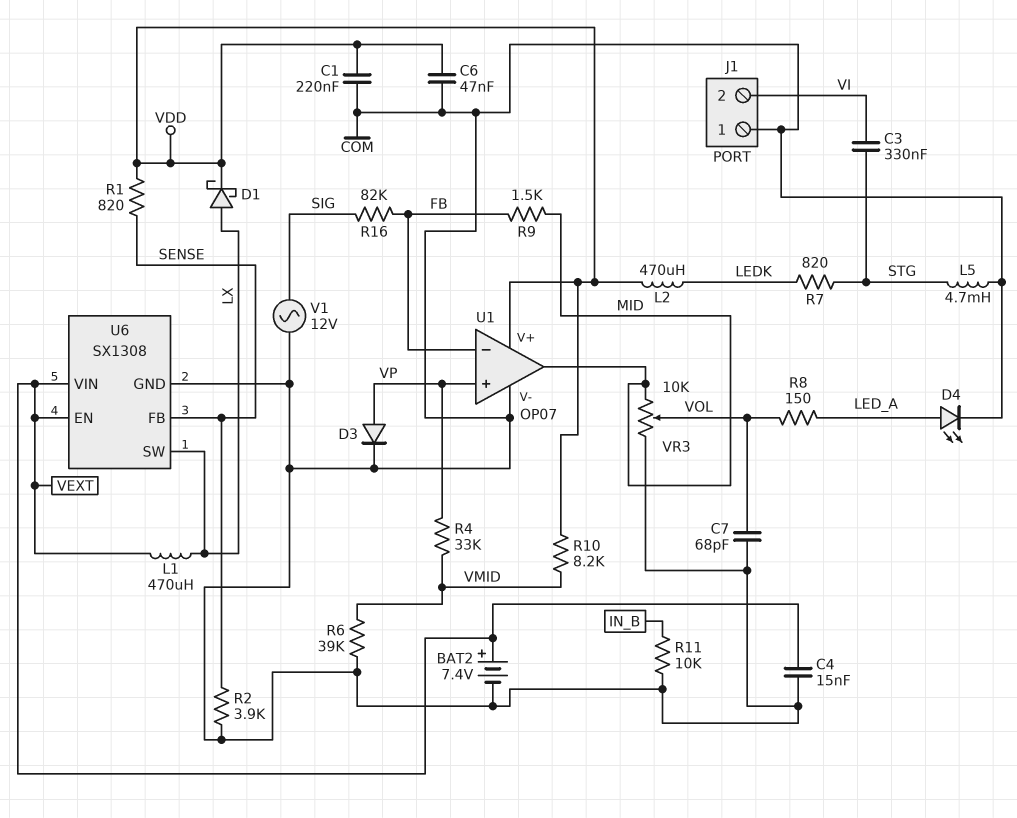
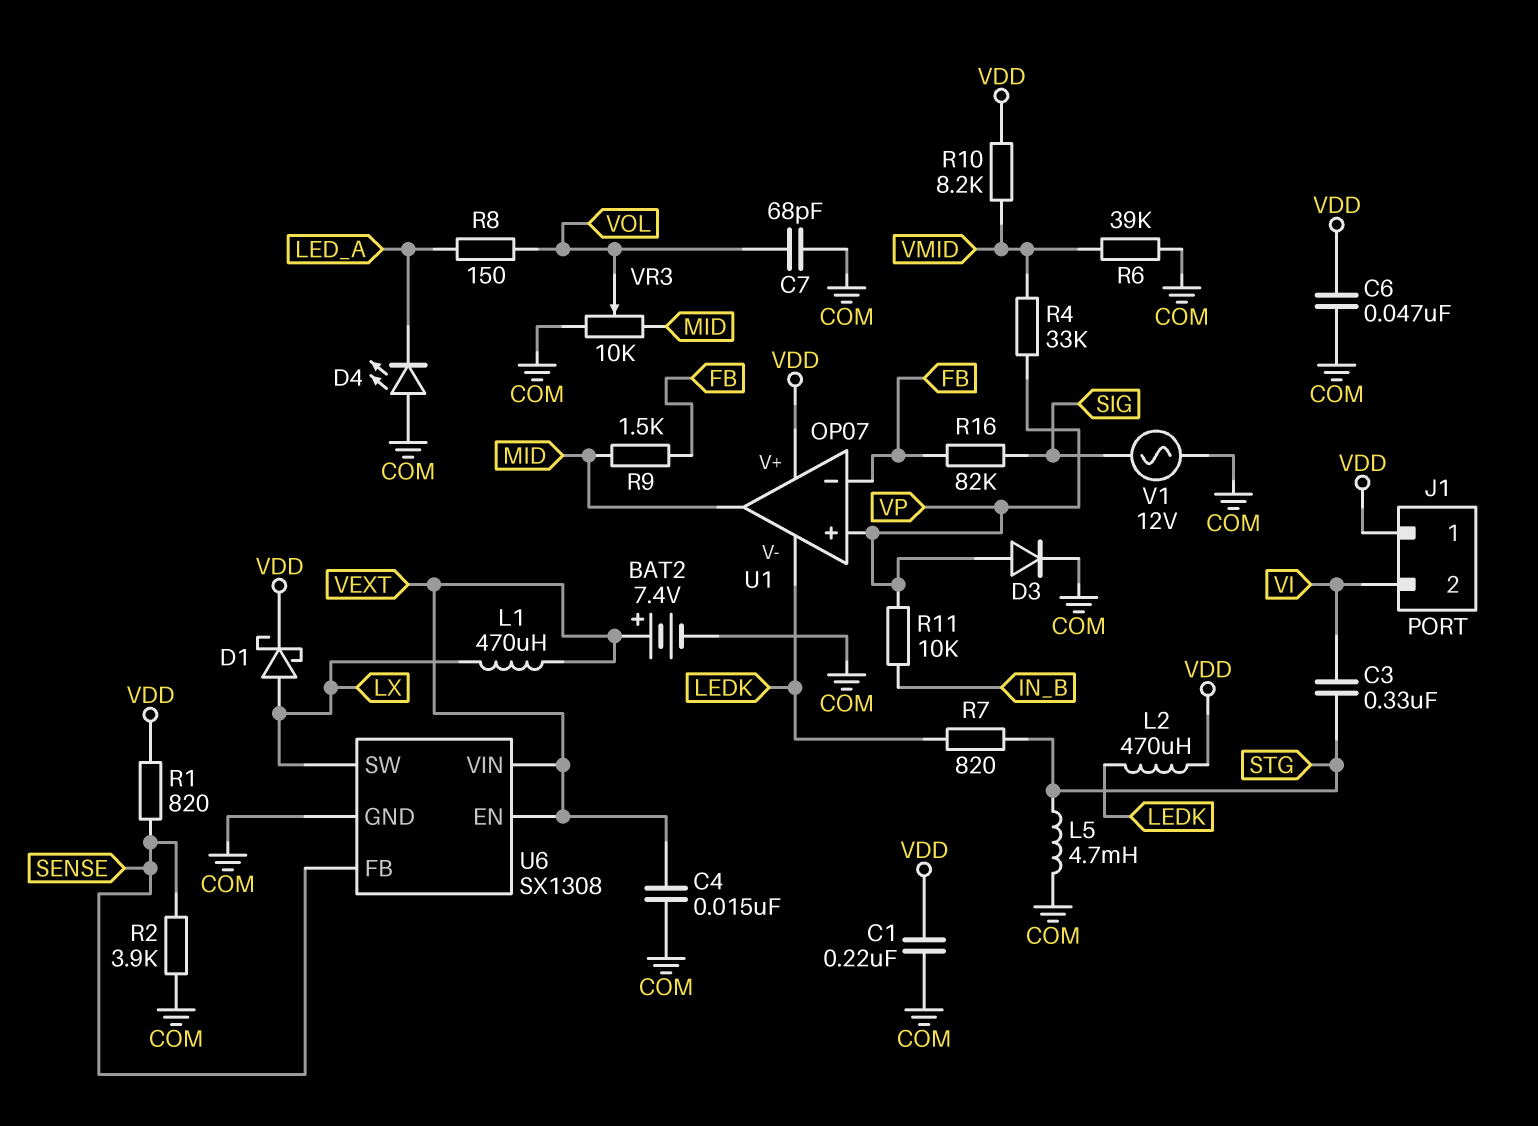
D4: LED (A LED_A, K COM) -> LED (A COM, K LED_A)
J1 pin 1: COM -> VDD
R11: 10k (COM, IN_B) -> 10k (IN_B, VP)
U1 pin V-: COM -> LEDK

